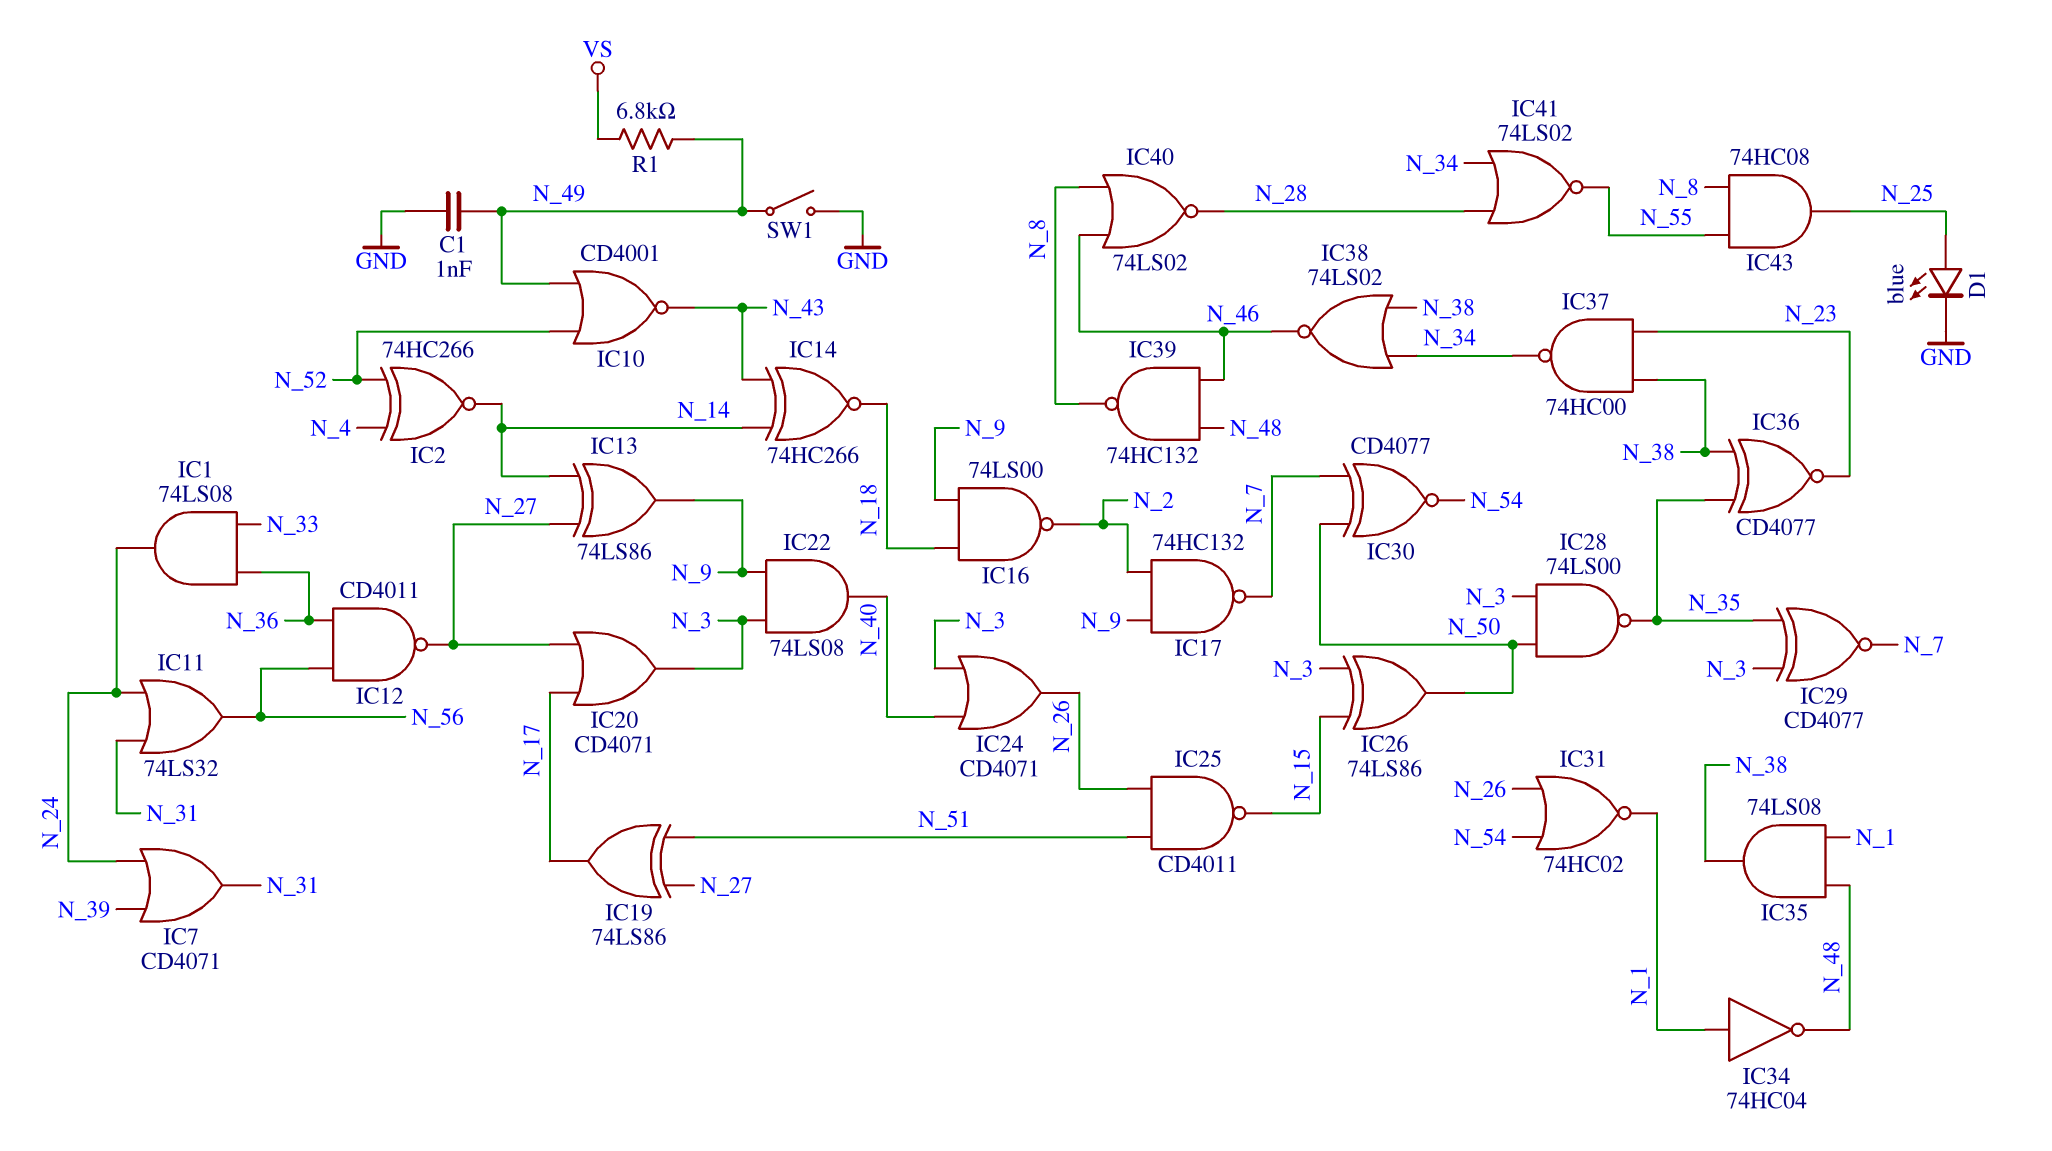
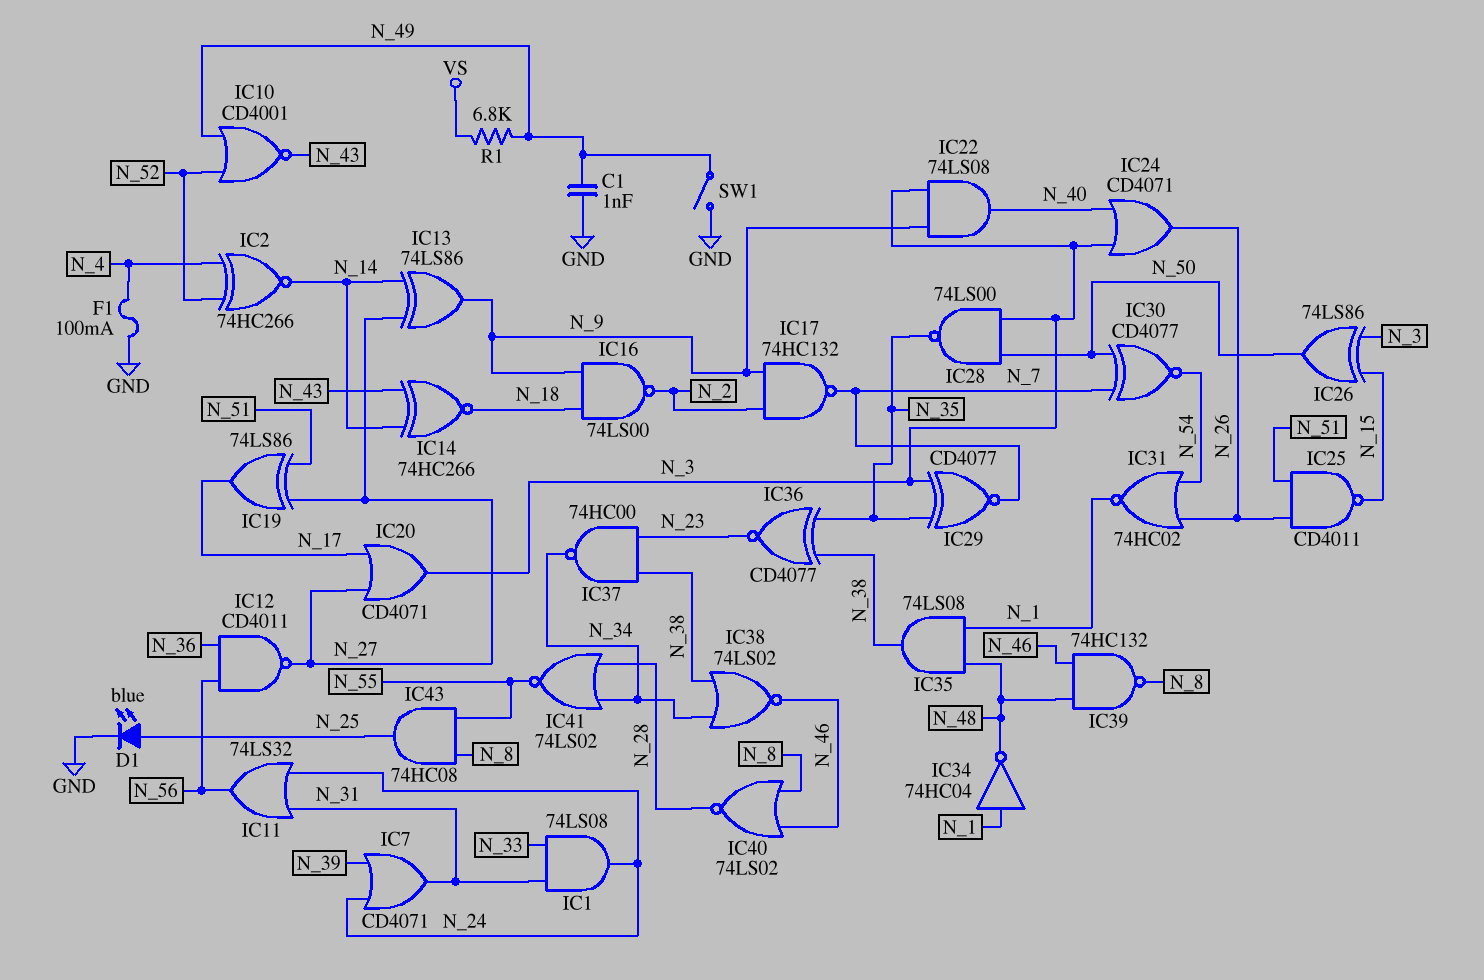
F1: none -> 100mA (GND, N_4)
IC1: AND 74LS08 (in N_33, in N_36, out N_24) -> AND 74LS08 (in N_31, in N_33, out N_24)

